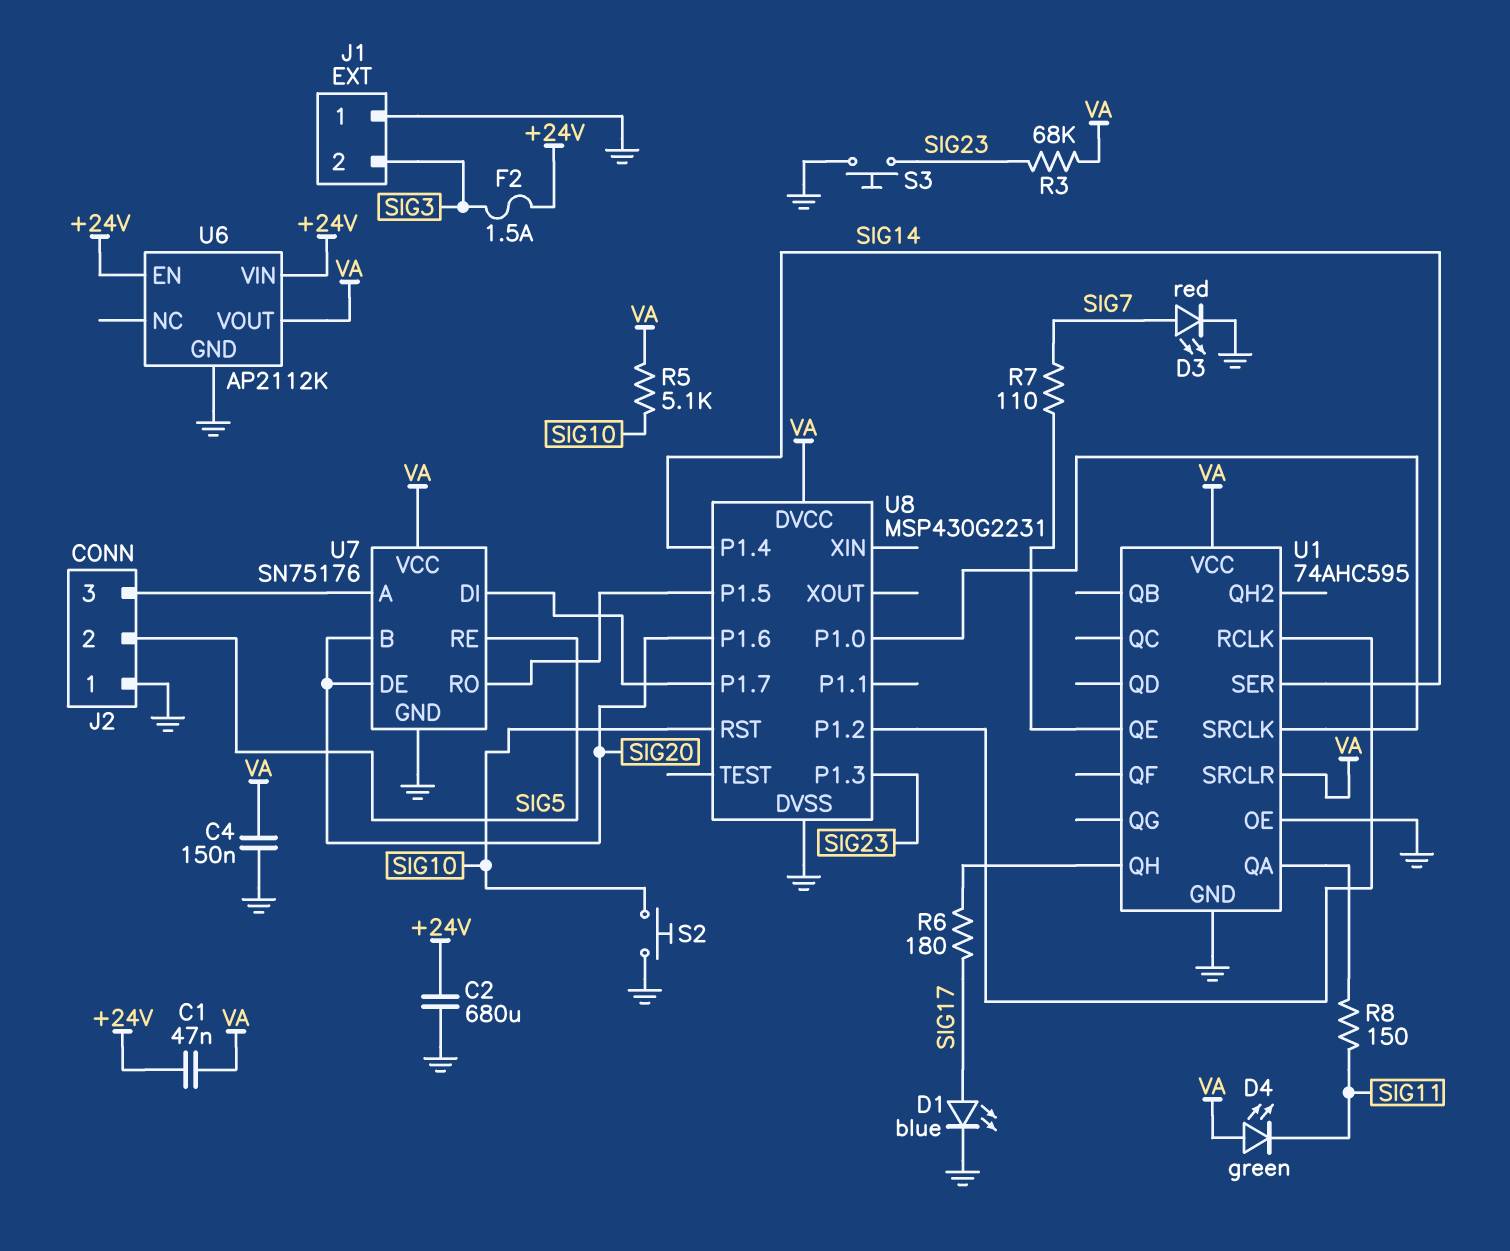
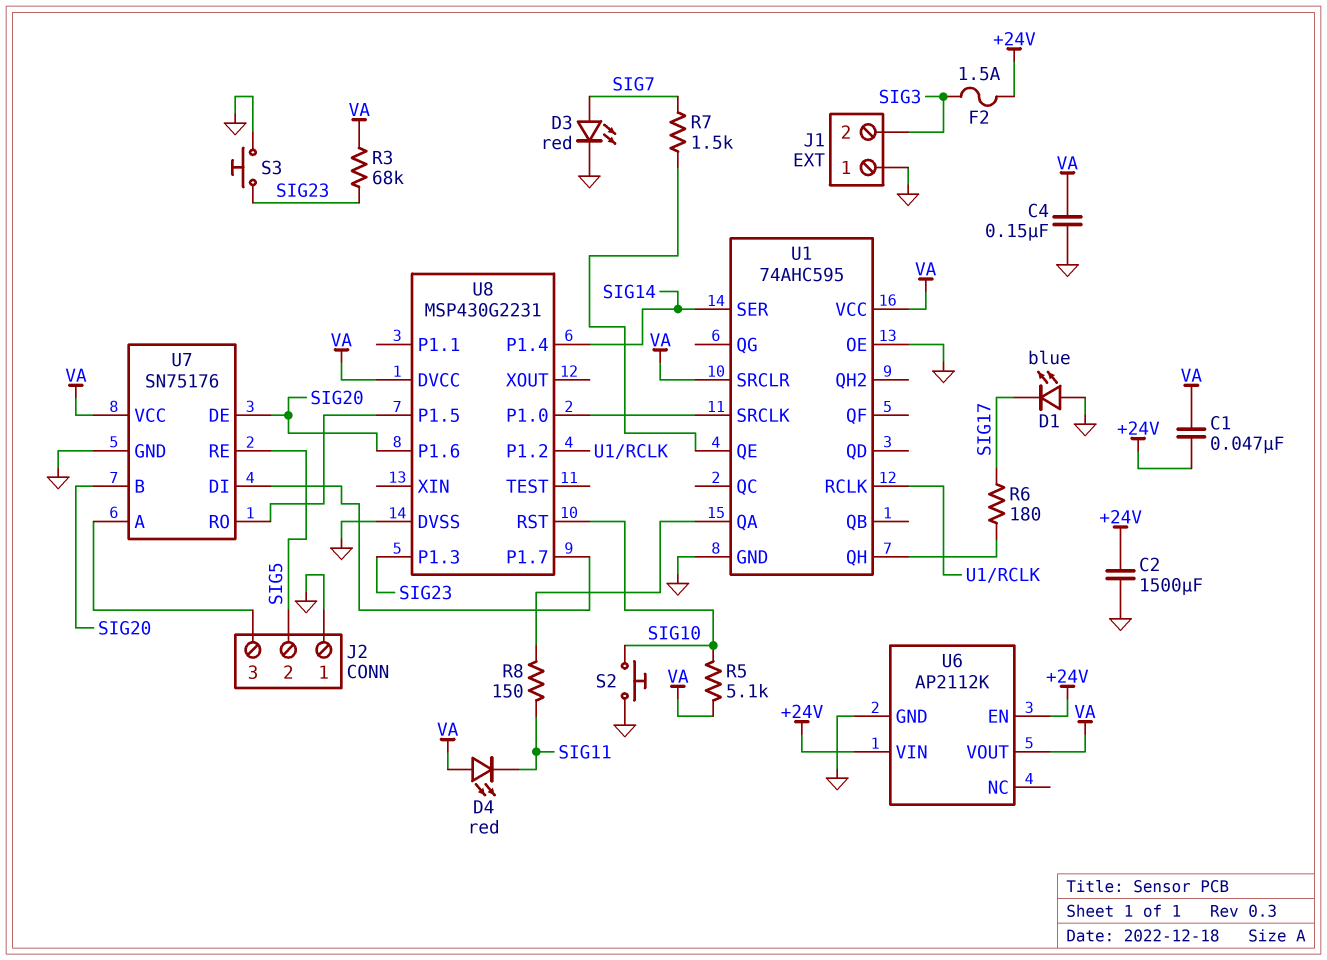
C2: 680uF (+24V, GND) -> 1500uF (+24V, GND)
D1: LED blue (A SIG17, K GND) -> LED blue (A GND, K SIG17)
D4: LED green (A VA, K SIG11) -> LED red (A VA, K SIG11)
R7: 110 (SIG7, U1/QE) -> 1.5k (SIG7, U1/QE)

